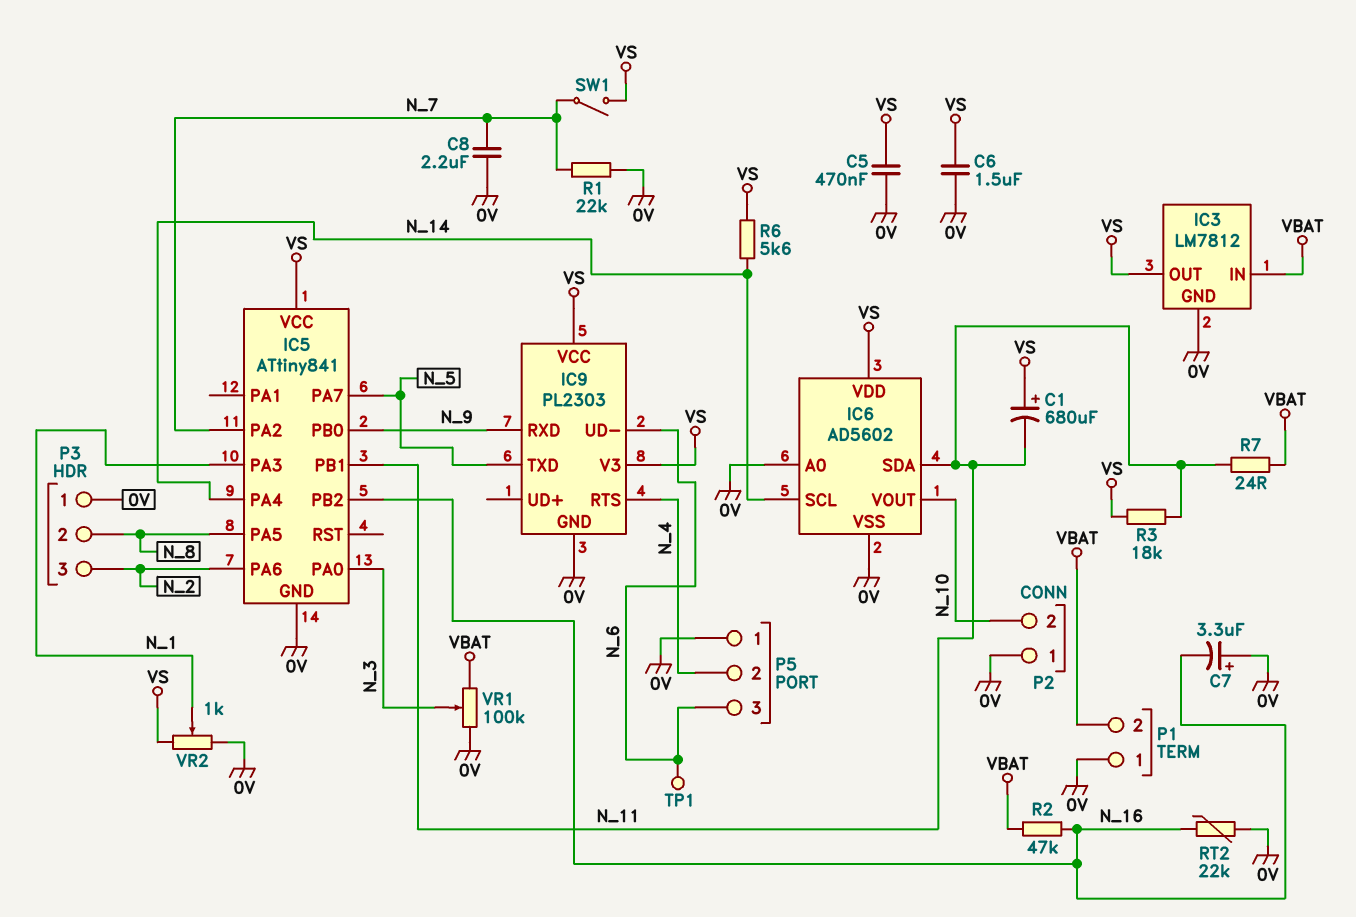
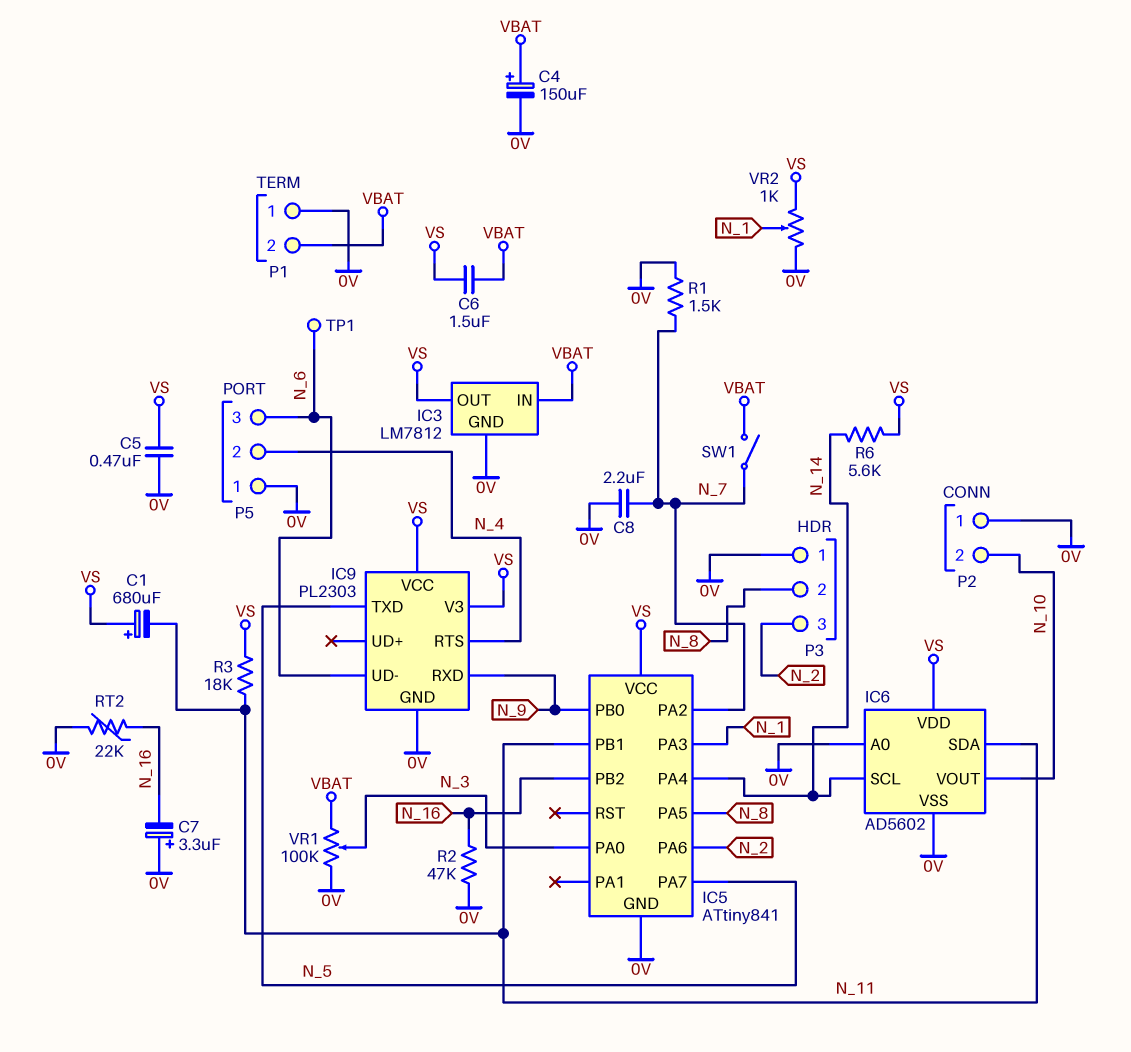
C4: none -> 150uF (plus VBAT, minus 0V)
C6: 1.5uF (0V, VS) -> 1.5uF (VBAT, VS)
R1: 22k (0V, N_7) -> 1.5k (0V, N_7)
R2: 47k (N_16, VBAT) -> 47k (0V, N_16)
R7: 24 (N_11, VBAT) -> none
SW1: switch (N_7, VS) -> switch (N_7, VBAT)

